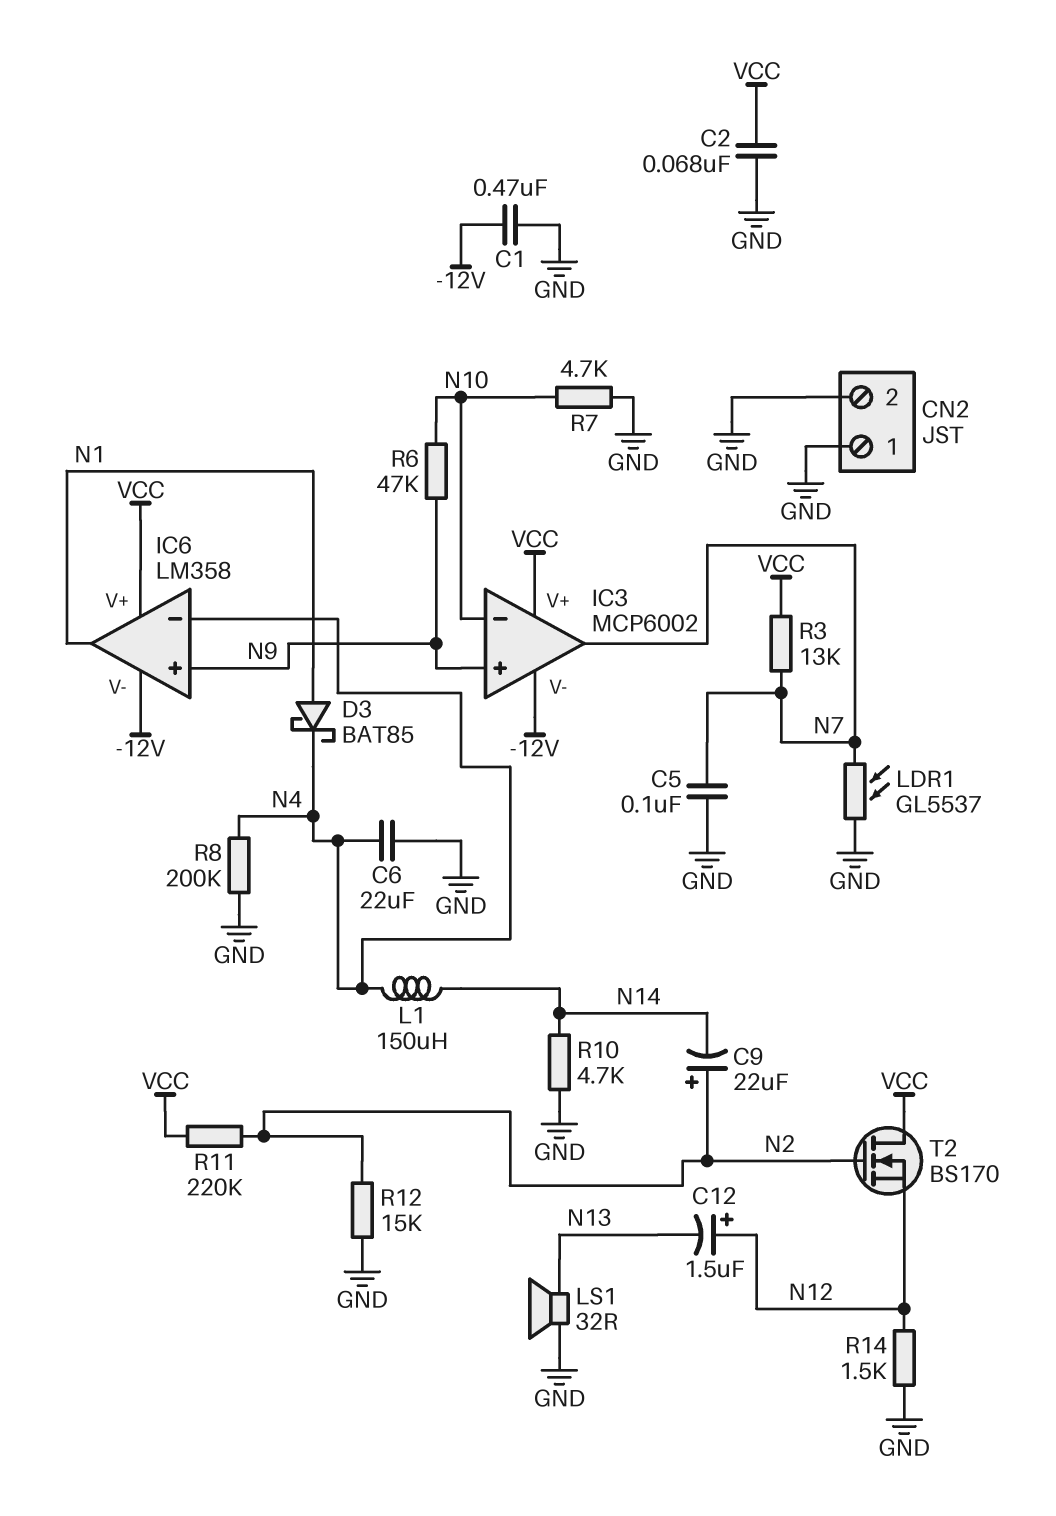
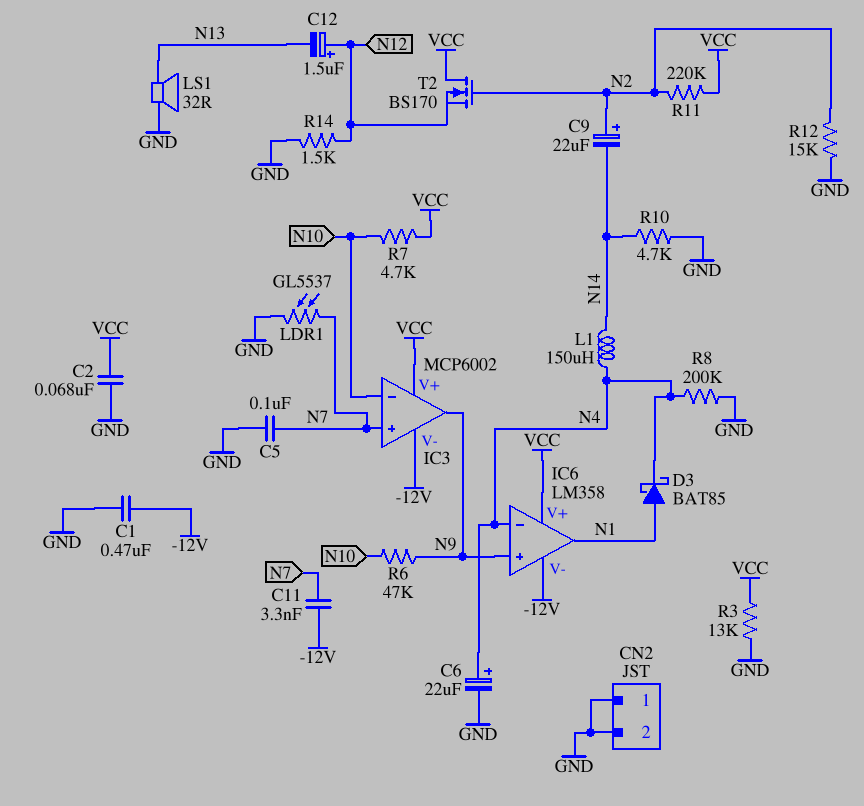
C6: 22uF (GND, N4) -> 22uF (plus N4, minus GND)
C11: none -> 3.3nF (-12V, N7)
IC3 pin in+: N9 -> N7
IC3 pin out: N7 -> N9
R3: 13k (N7, VCC) -> 13k (GND, VCC)
R7: 4.7k (GND, N10) -> 4.7k (N10, VCC)

